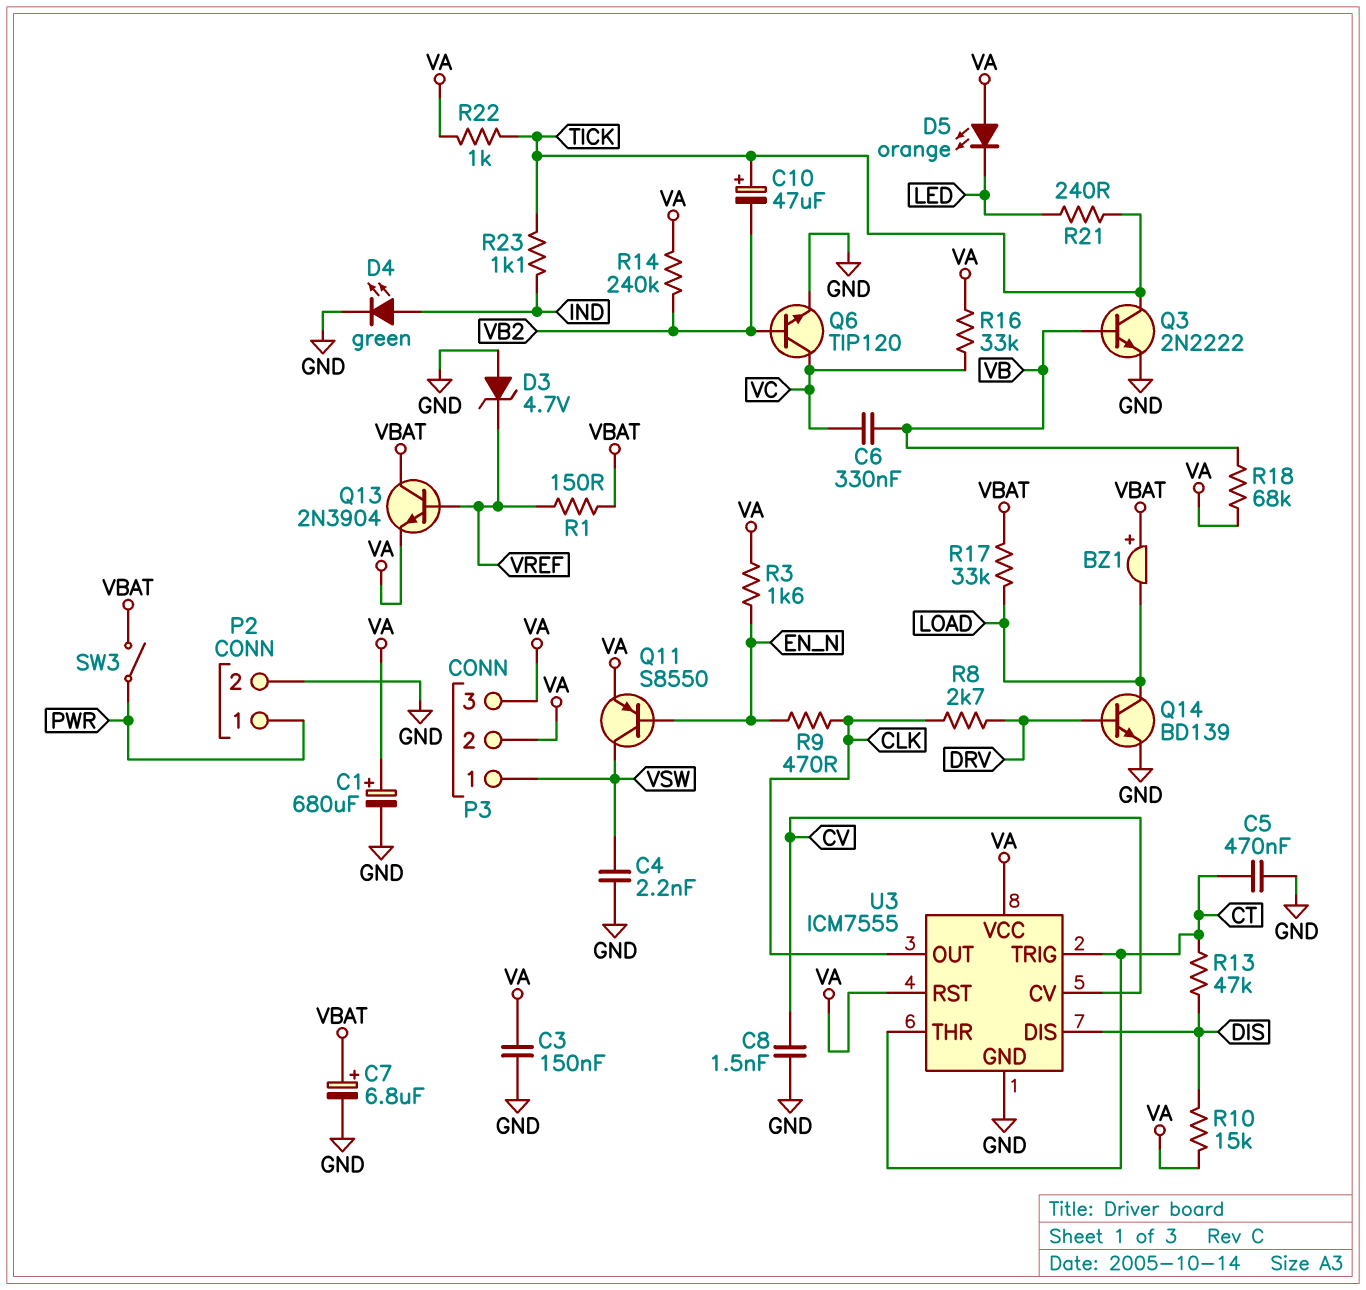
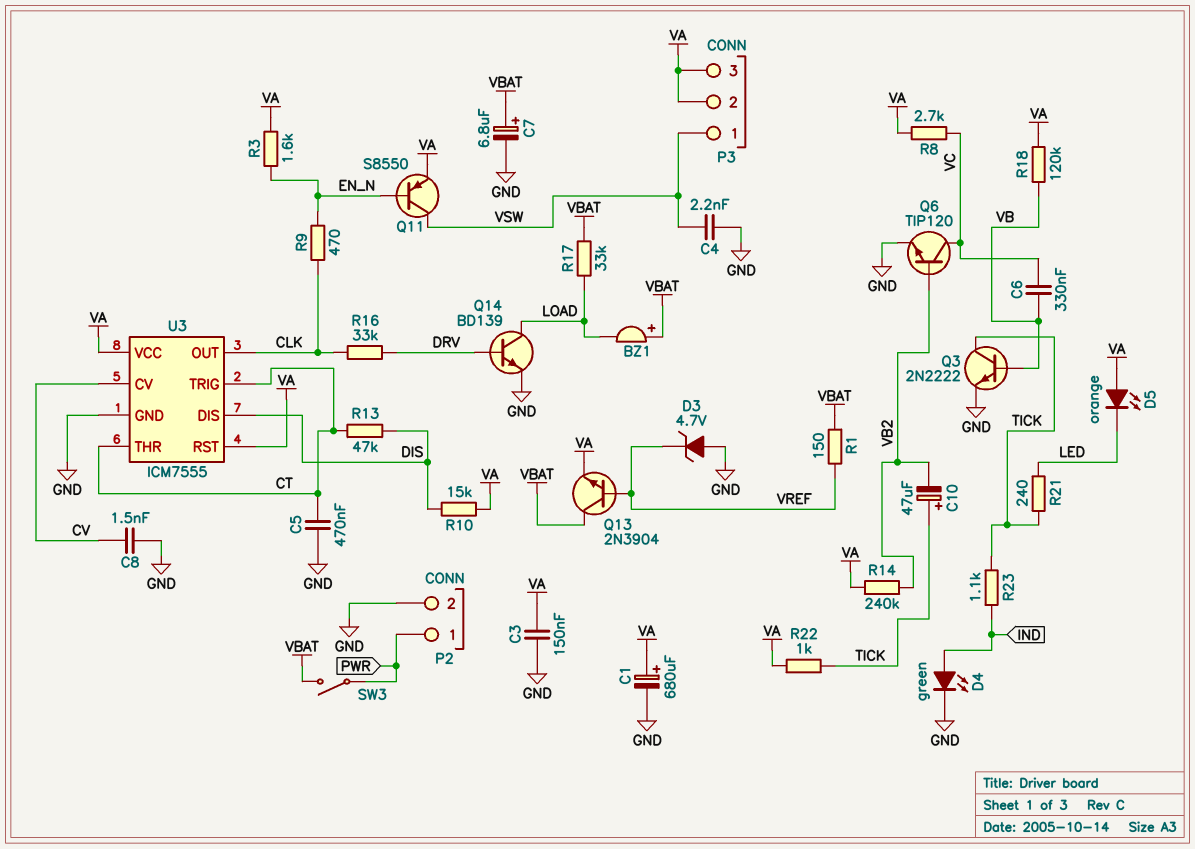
R8: 2.7k (CLK, DRV) -> 2.7k (VA, VC)
R16: 33k (VA, VC) -> 33k (CLK, DRV)
R18: 68k (VA, VB) -> 120k (VA, VB)

